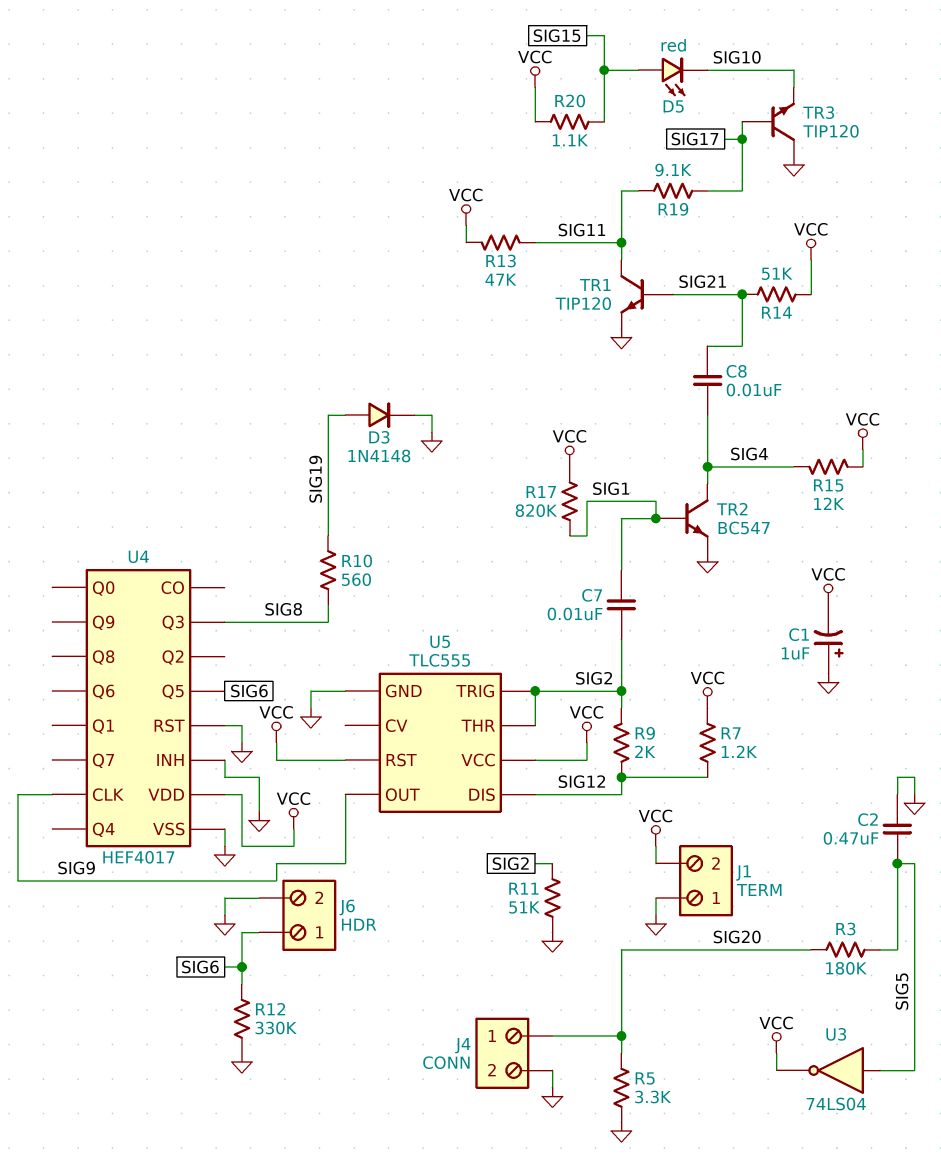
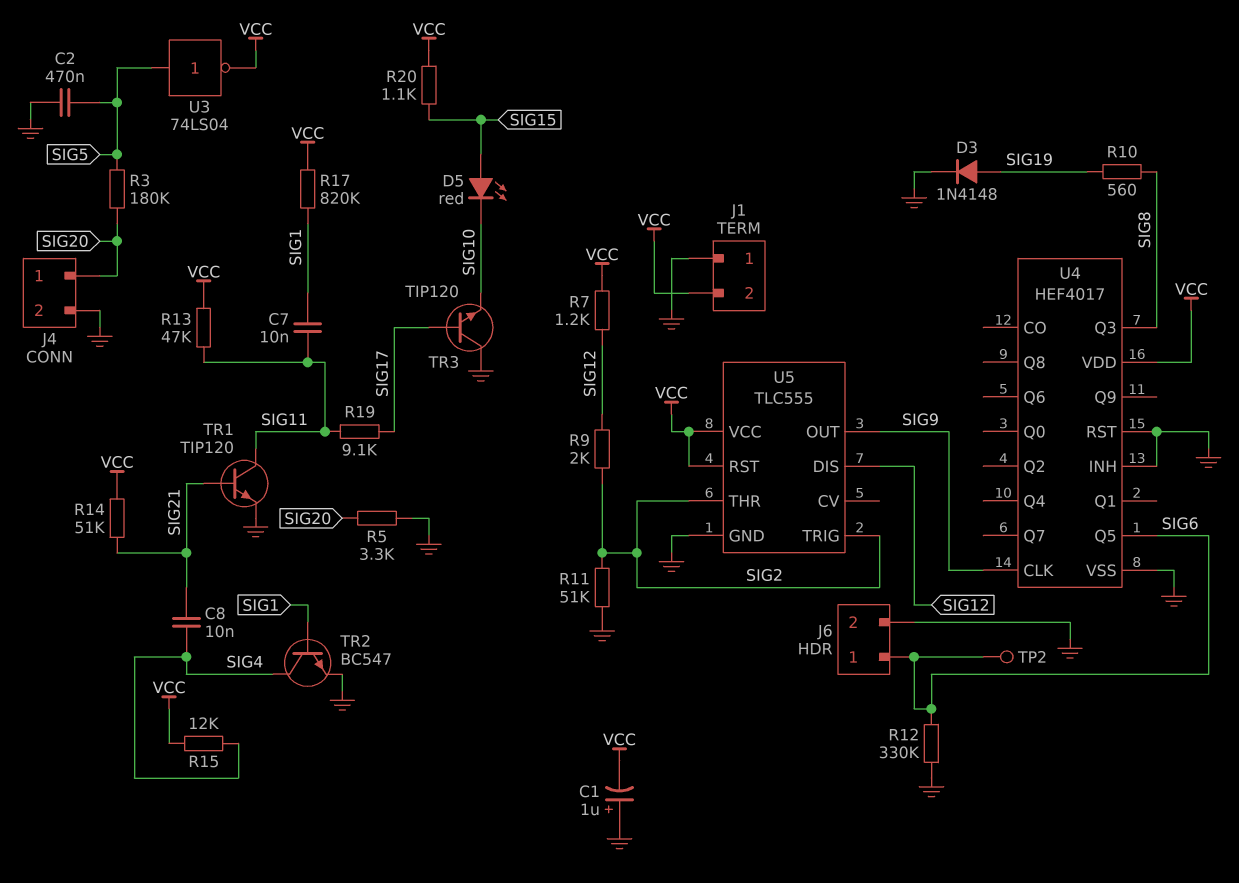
C7: 10nF (SIG1, SIG2) -> 10nF (SIG1, SIG11)
TP2: none -> test point (SIG6)

